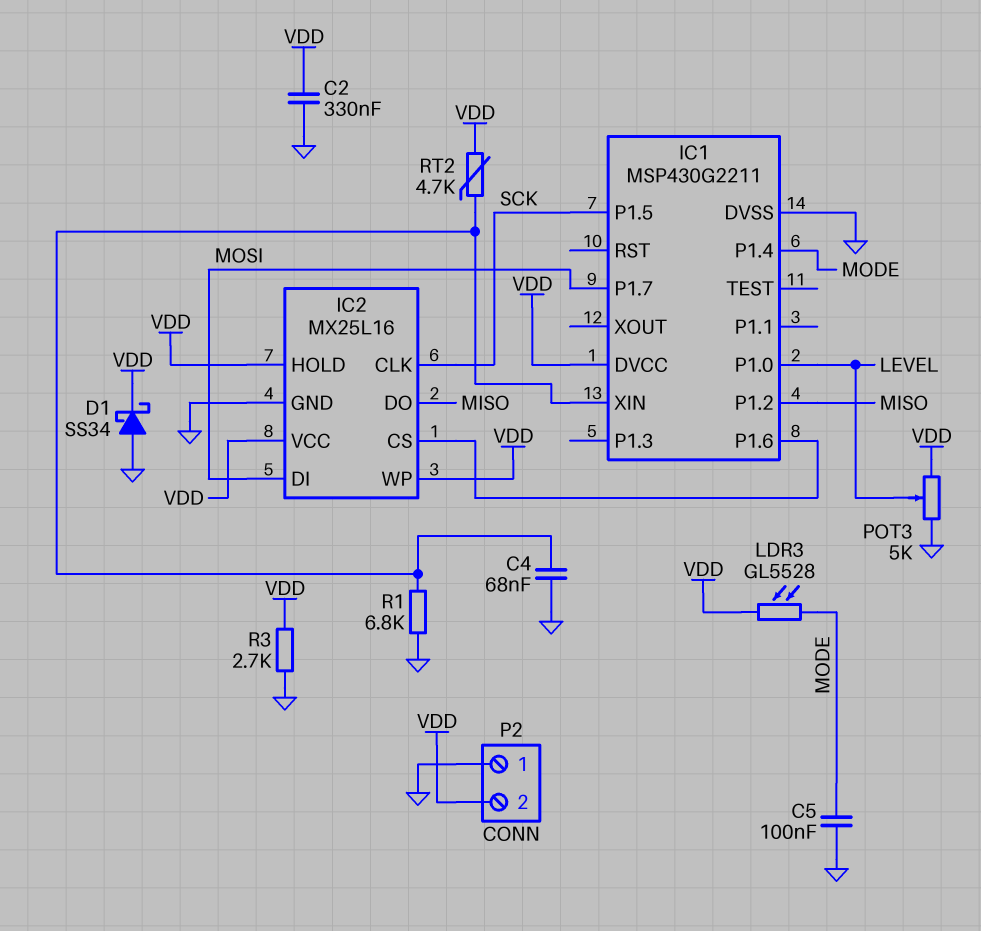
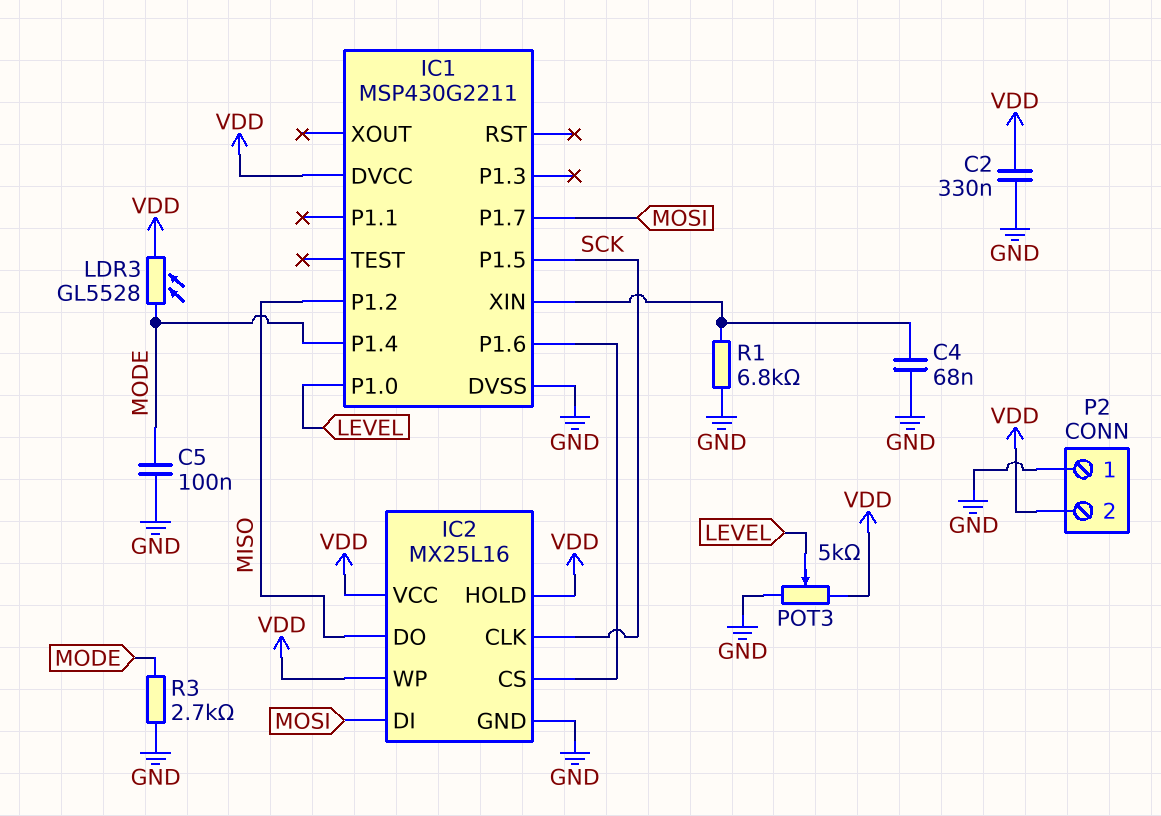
D1: schottky SS34 (A GND, K VDD) -> none
R3: 2.7k (GND, VDD) -> 2.7k (GND, MODE)
RT2: 4.7k (IC1/XIN, VDD) -> none

